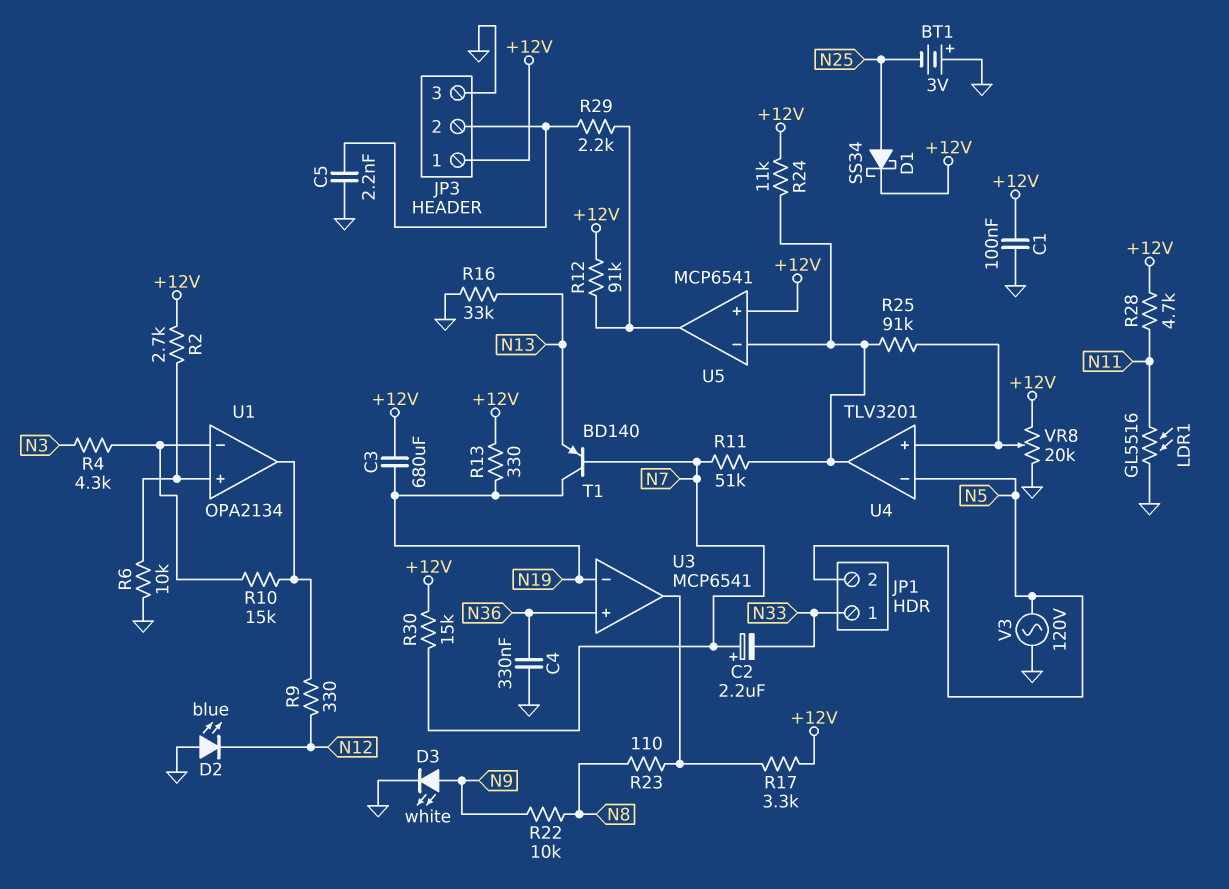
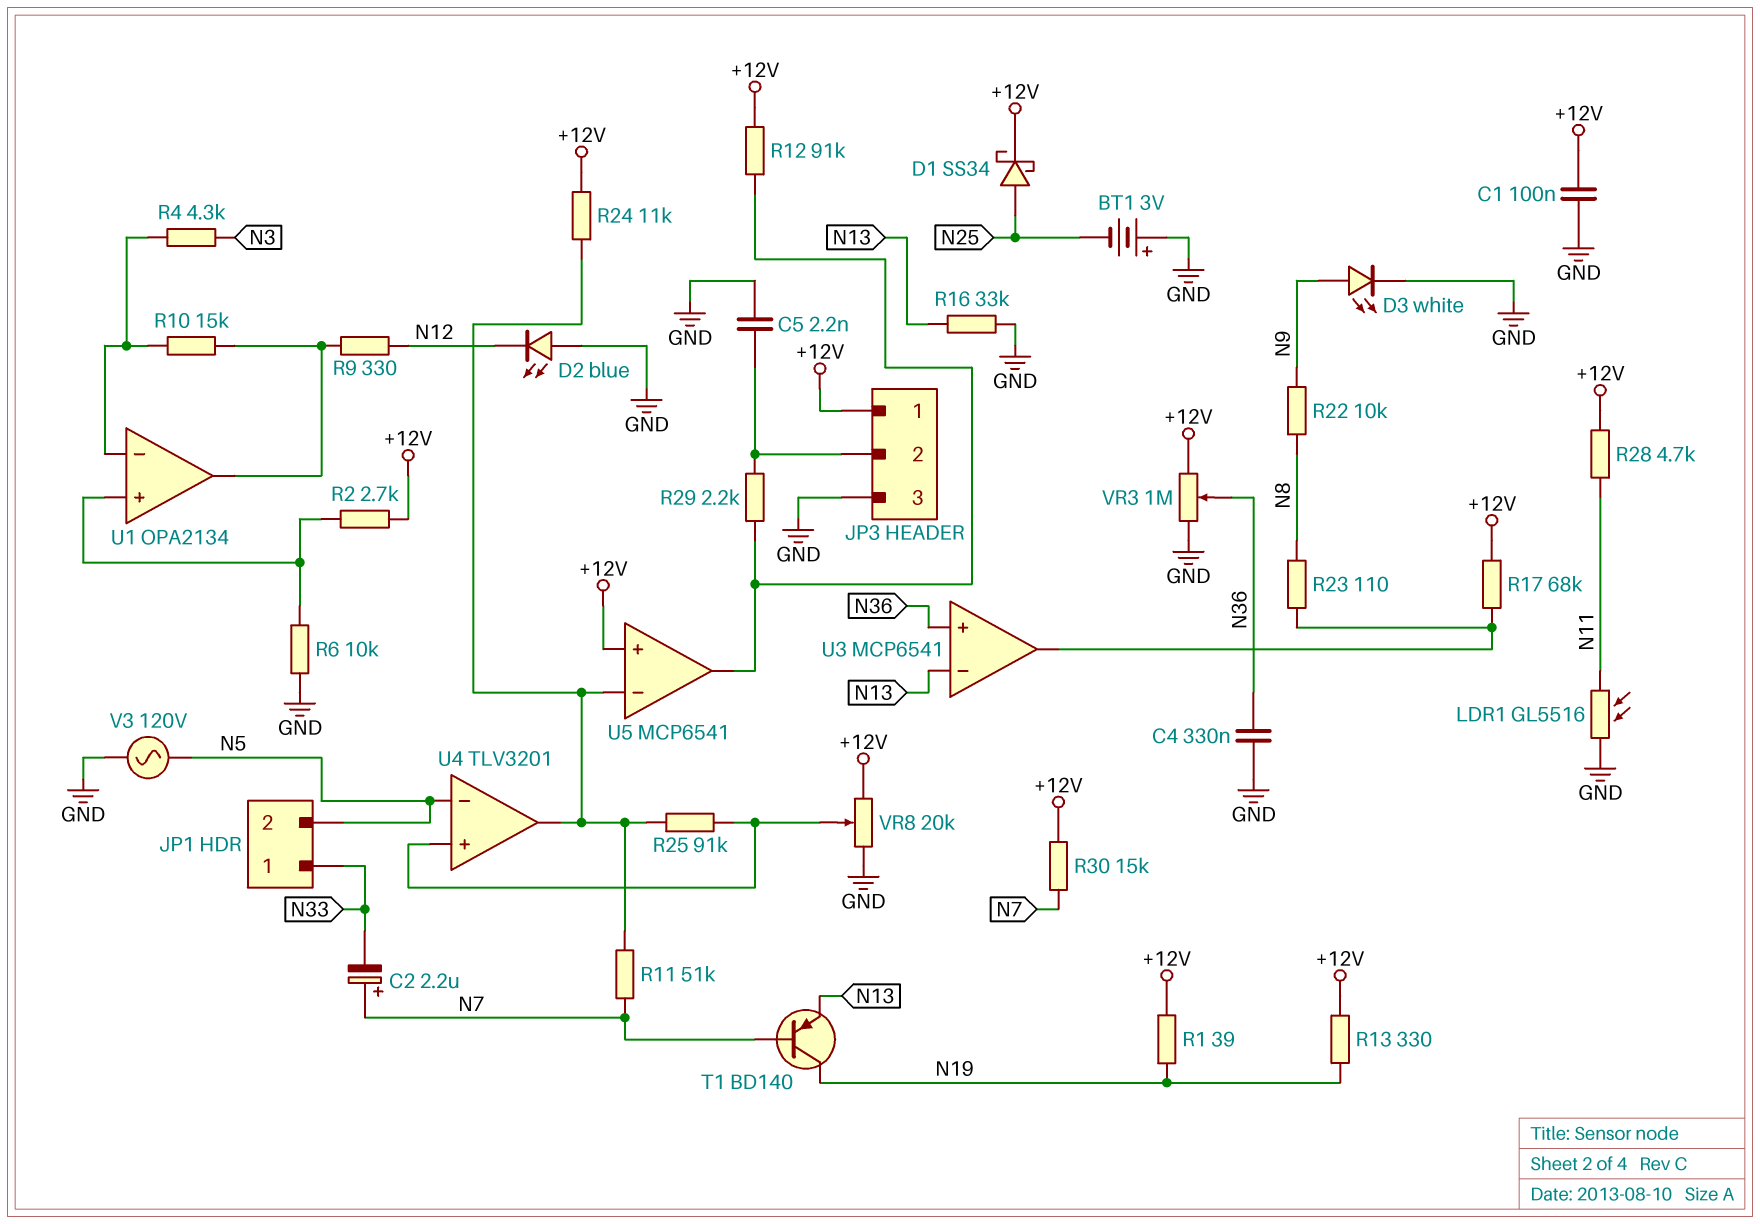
C3: 680uF (+12V, N19) -> none
R1: none -> 39 (+12V, N19)
R17: 3.3k (+12V, U3/out) -> 68k (+12V, U3/out)
U3 pin in-: N19 -> N13
VR3: none -> 1M (+12V, GND, wiper N36)

